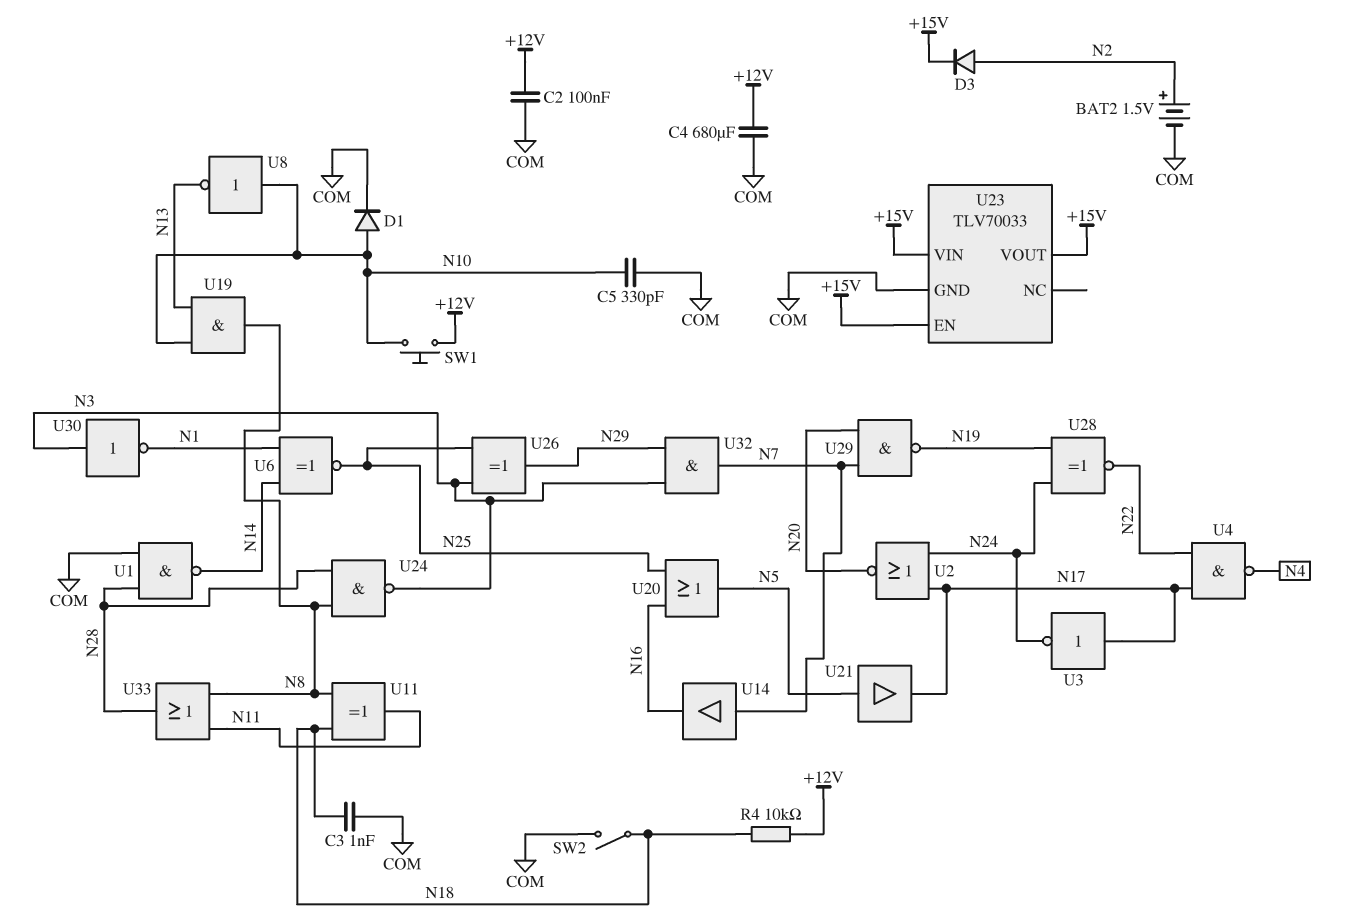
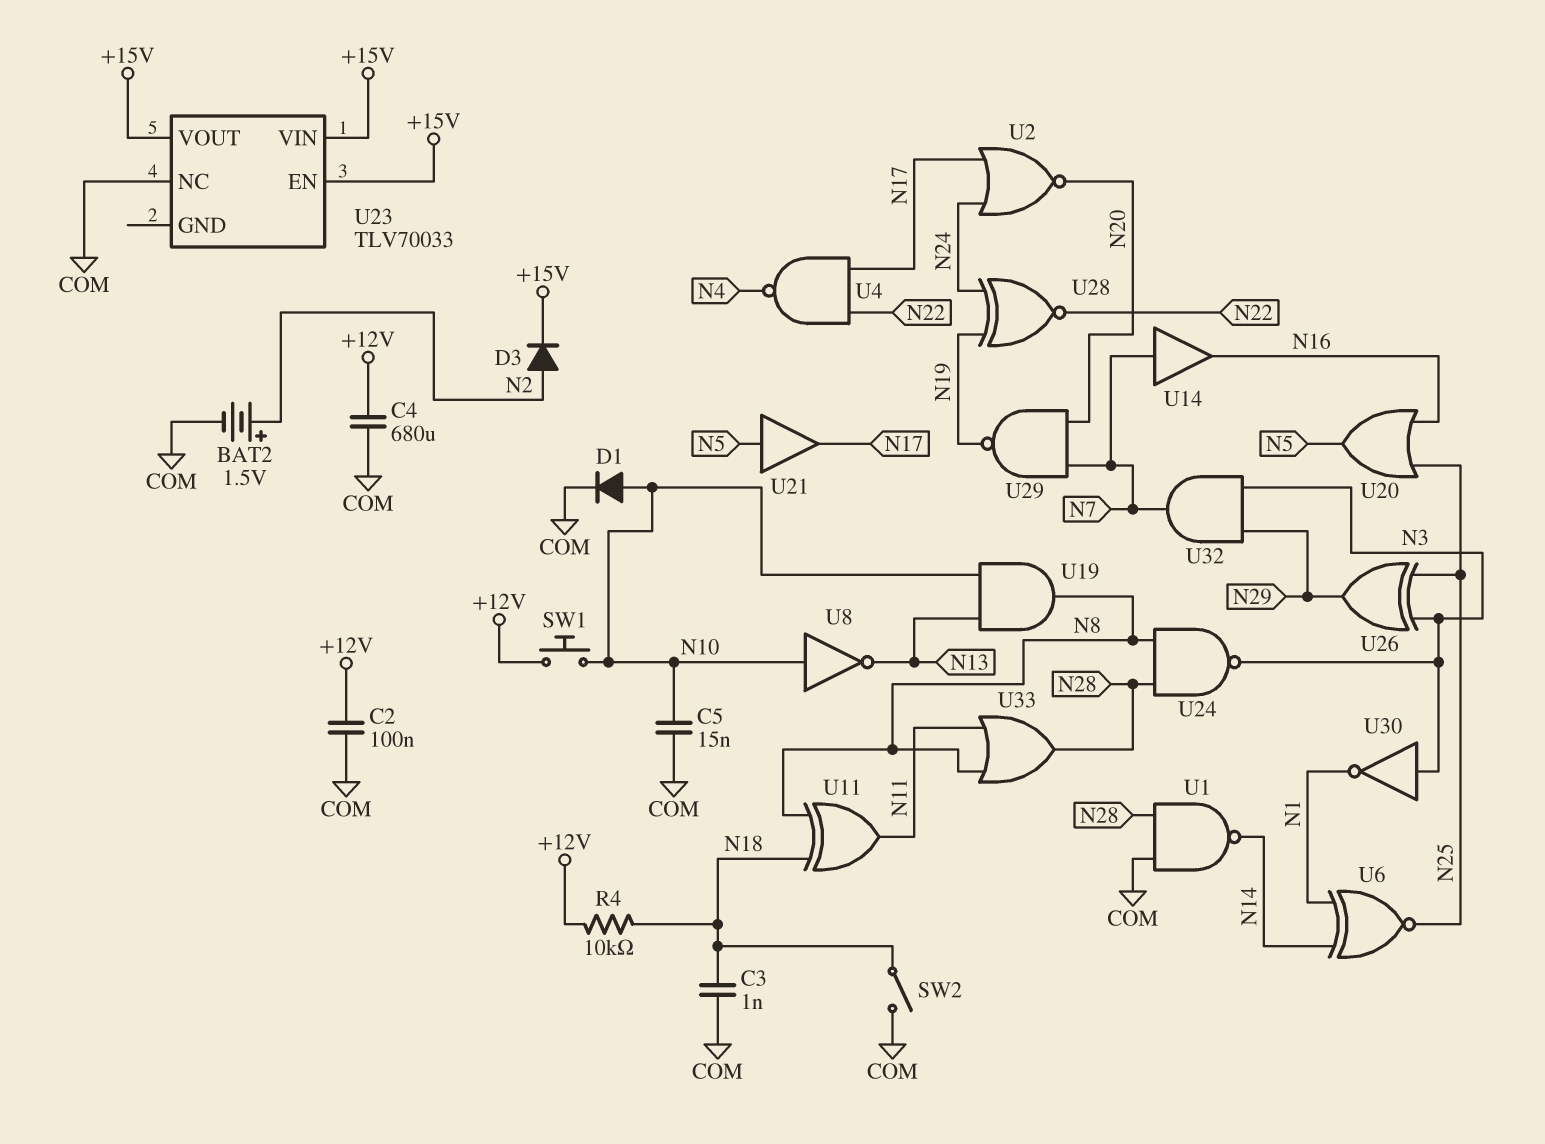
C5: 330pF (COM, N10) -> 15nF (COM, N10)
U3: NOT (in N17, out N24) -> none
U23 pin GND: COM -> none
U23 pin NC: none -> COM

